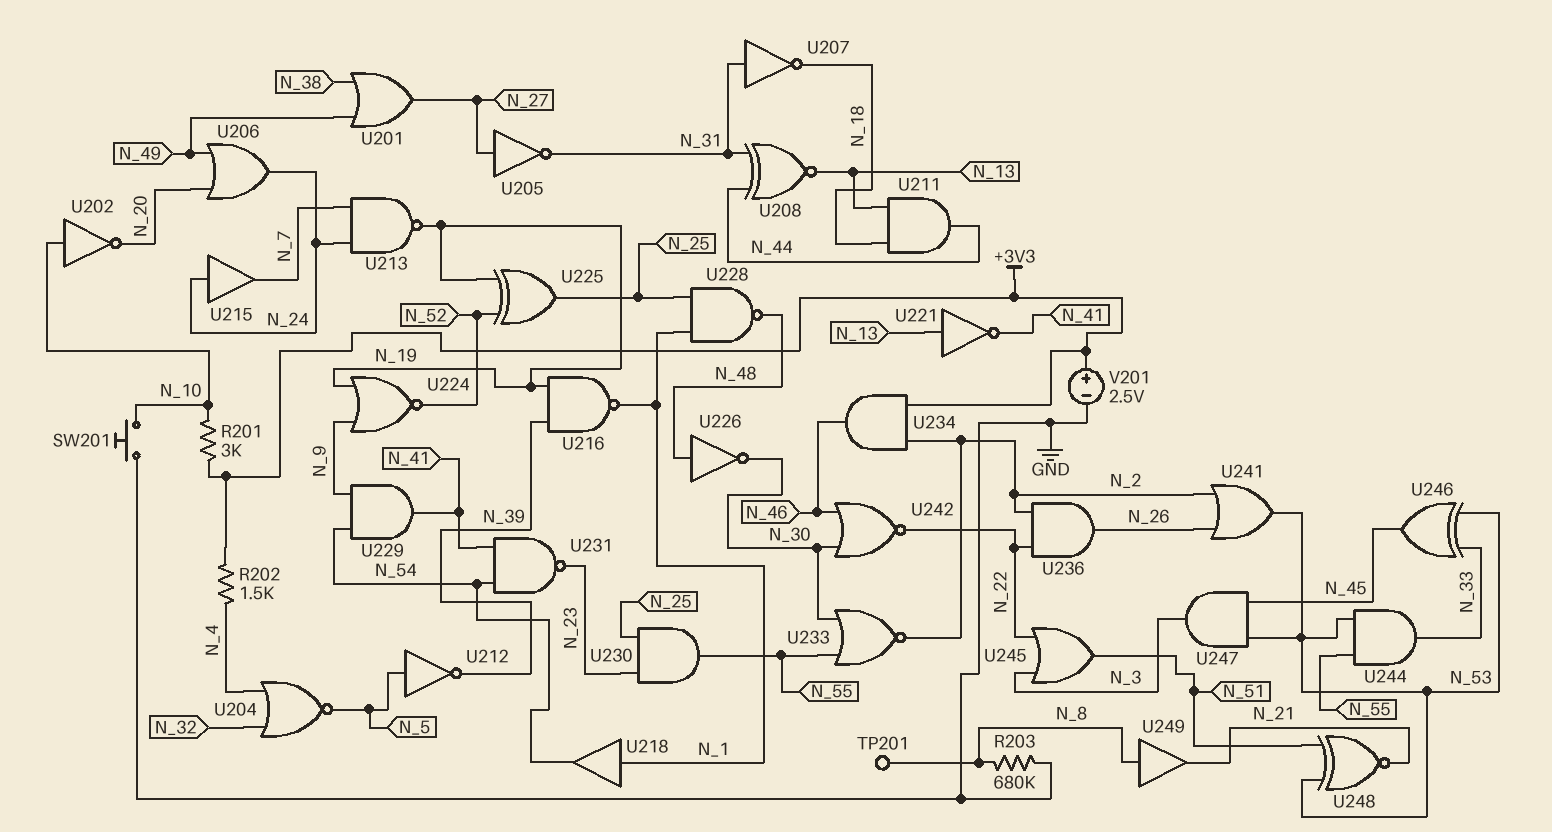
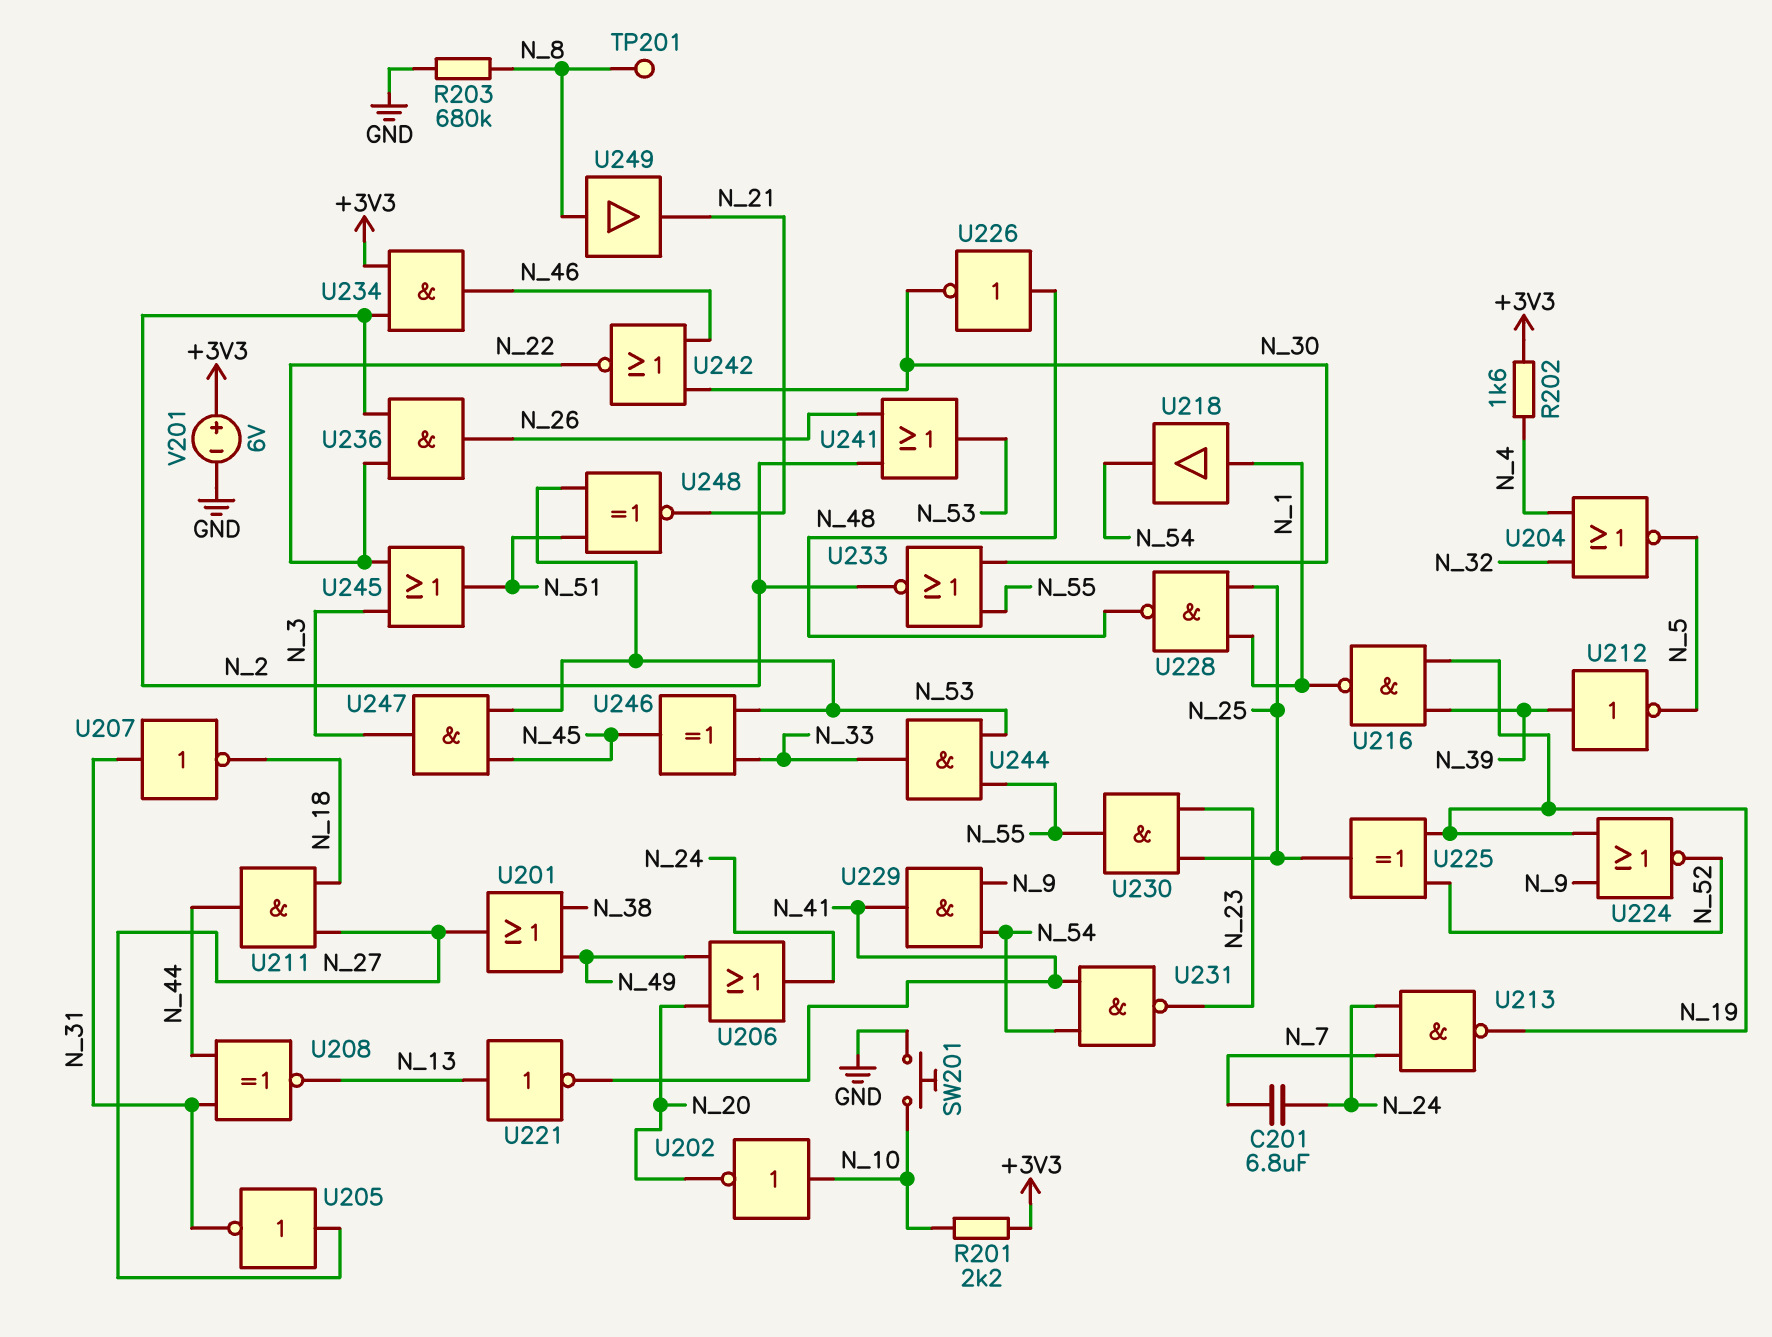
C201: none -> 6.8uF (N_7, N_24)
R201: 3k (+3V3, N_10) -> 2.2k (+3V3, N_10)
R202: 1.5k (+3V3, N_4) -> 1.6k (+3V3, N_4)
U211: AND (in N_13, in N_18, out N_44) -> AND (in N_18, in N_27, out N_44)
U212: NOT (in N_5, out N_39) -> NOT (in N_39, out N_5)
U215: buffer (in N_24, out N_7) -> none
V201: 2.5V (plus +3V3, minus GND) -> 6V (plus +3V3, minus GND)

